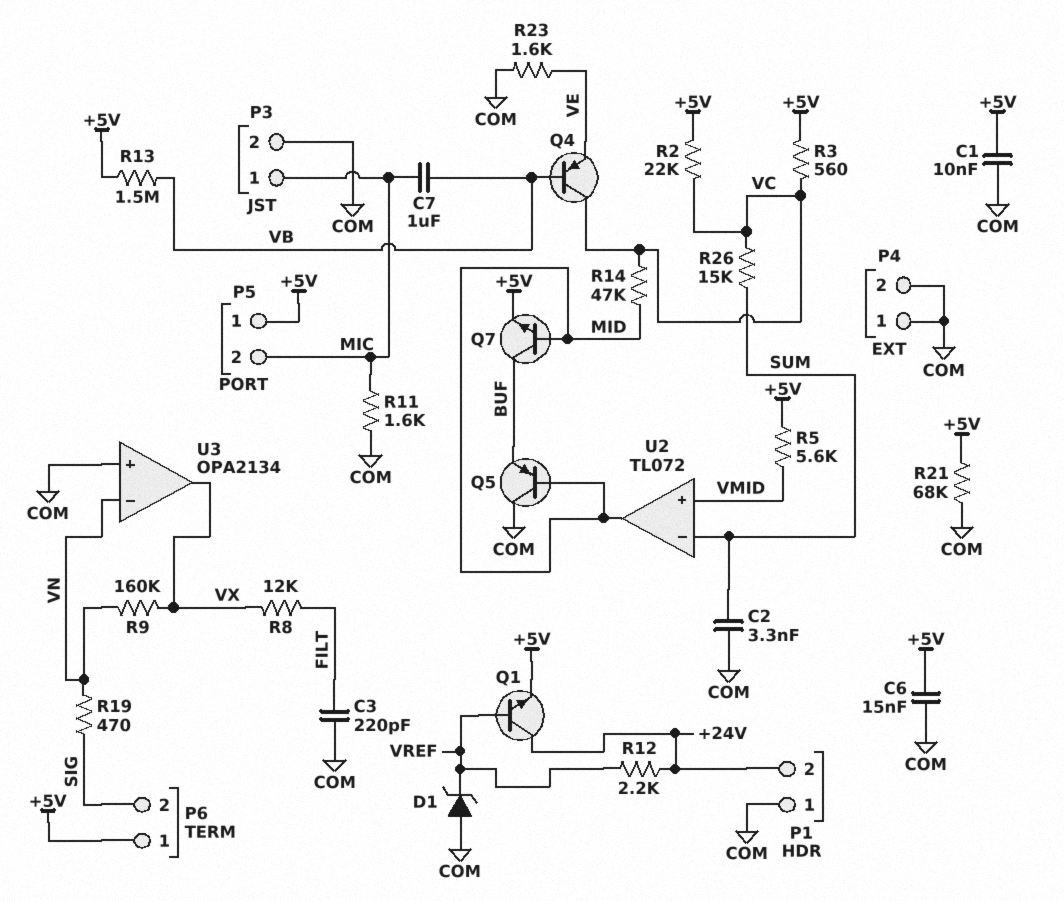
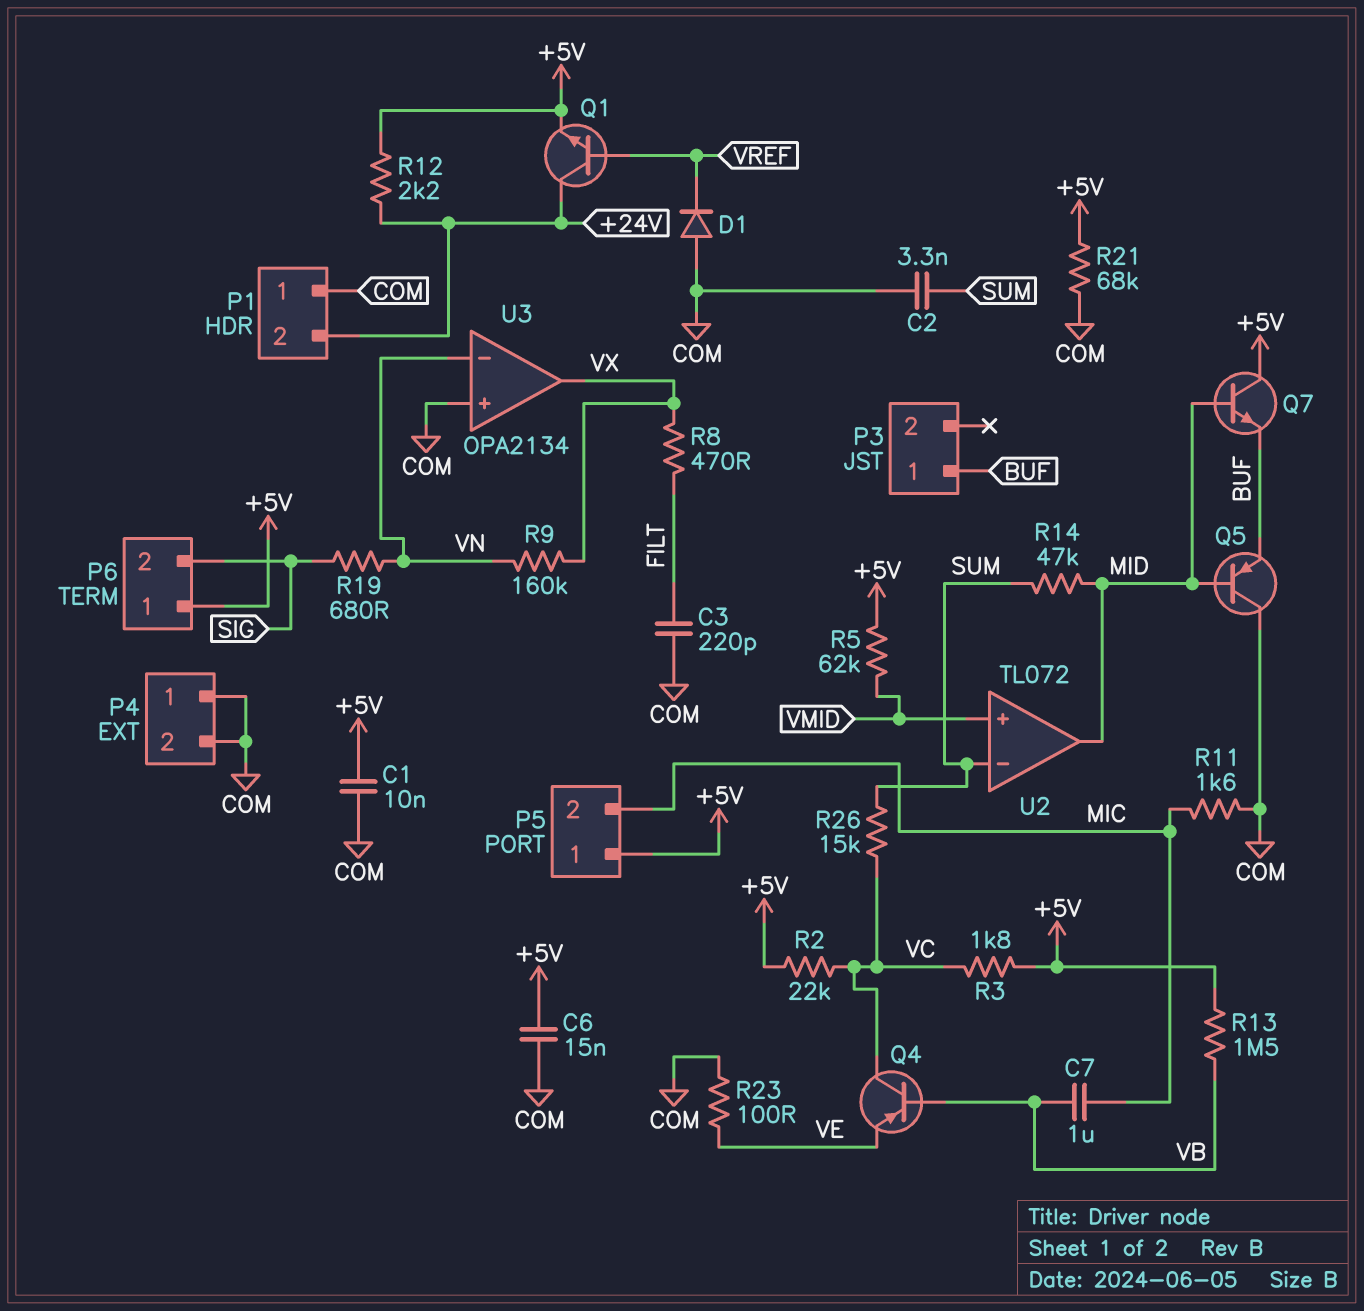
D1: zener (A COM, K VREF) -> diode (A COM, K VREF)
P3 pin 1: MIC -> BUF
P3 pin 2: COM -> none
Q7: NPN (B MID, C BUF, E +5V) -> NPN (B MID, C +5V, E BUF)
R3: 560 (+5V, VC) -> 1.8k (+5V, VC)
R5: 5.6k (+5V, VMID) -> 62k (+5V, VMID)
R8: 12k (FILT, VX) -> 470 (FILT, VX)
R12: 2.2k (+24V, VREF) -> 2.2k (+5V, +24V)
R14: 47k (MID, VC) -> 47k (MID, SUM)
R19: 470 (SIG, VN) -> 680 (SIG, VN)
R23: 1.6k (COM, VE) -> 100 (COM, VE)

